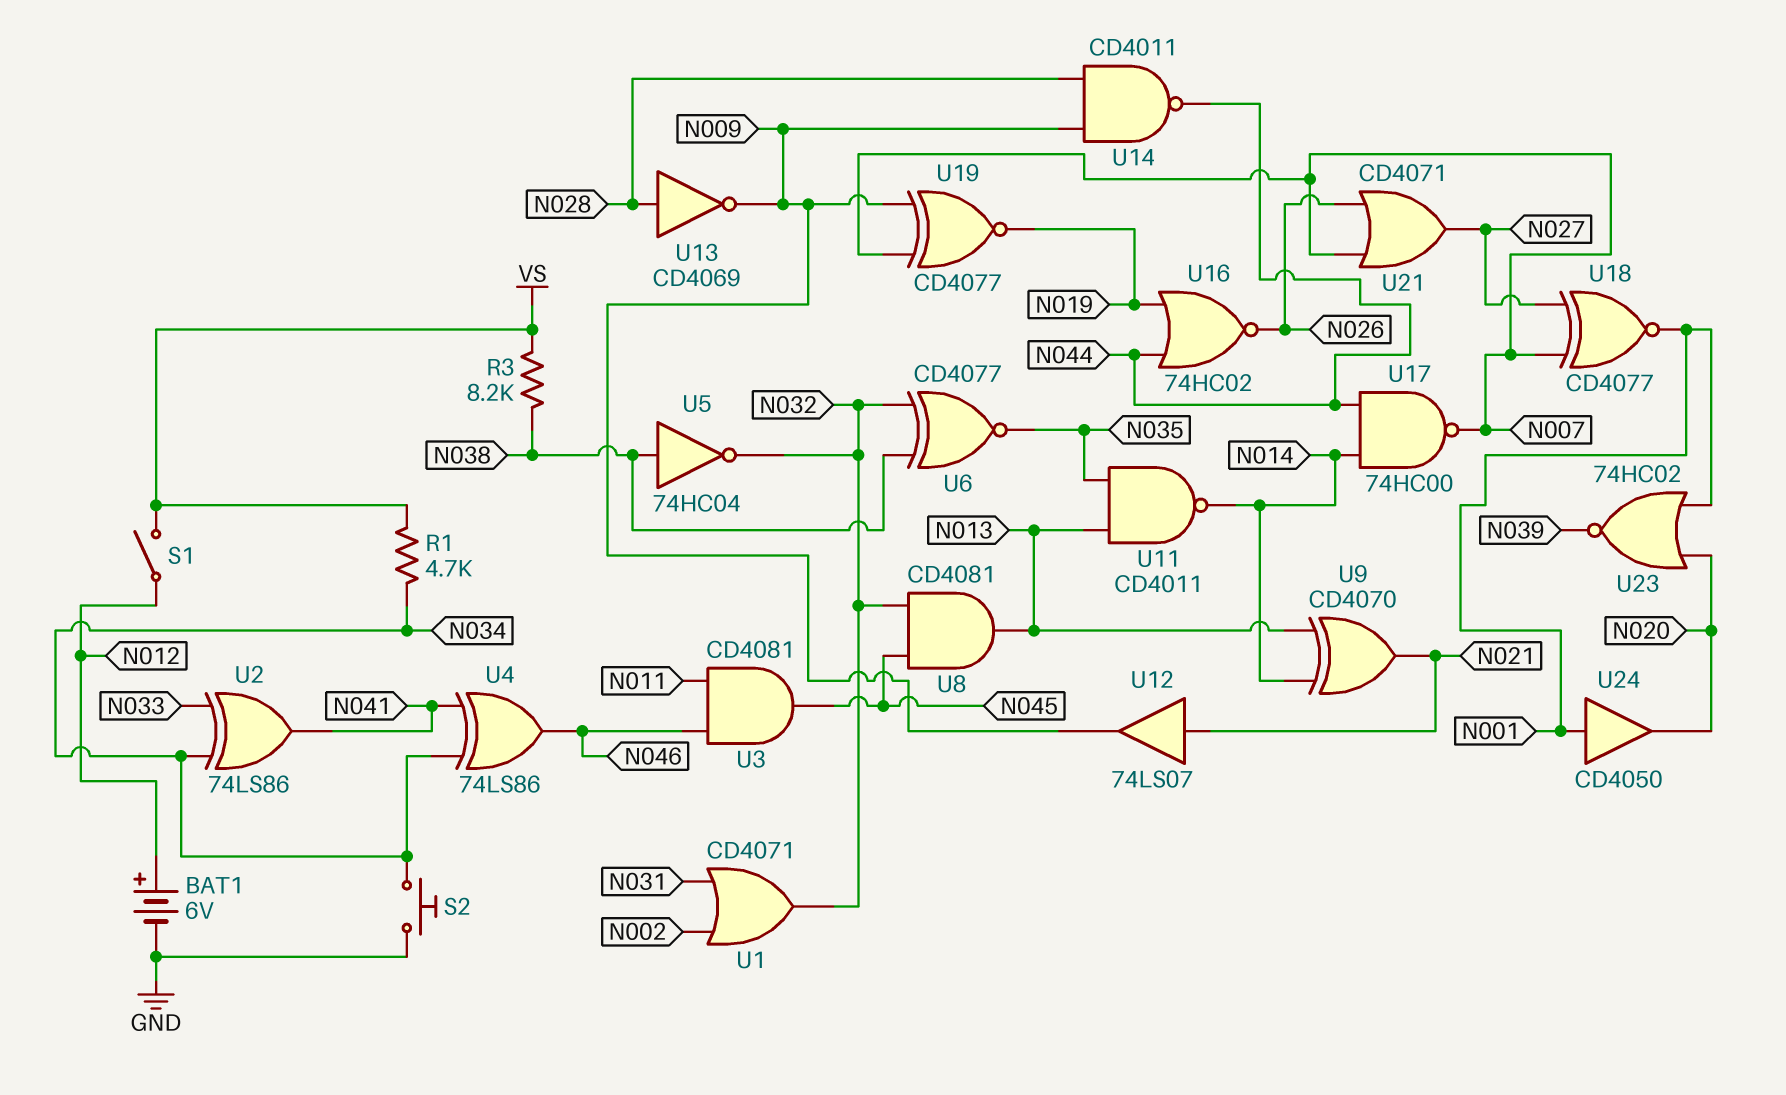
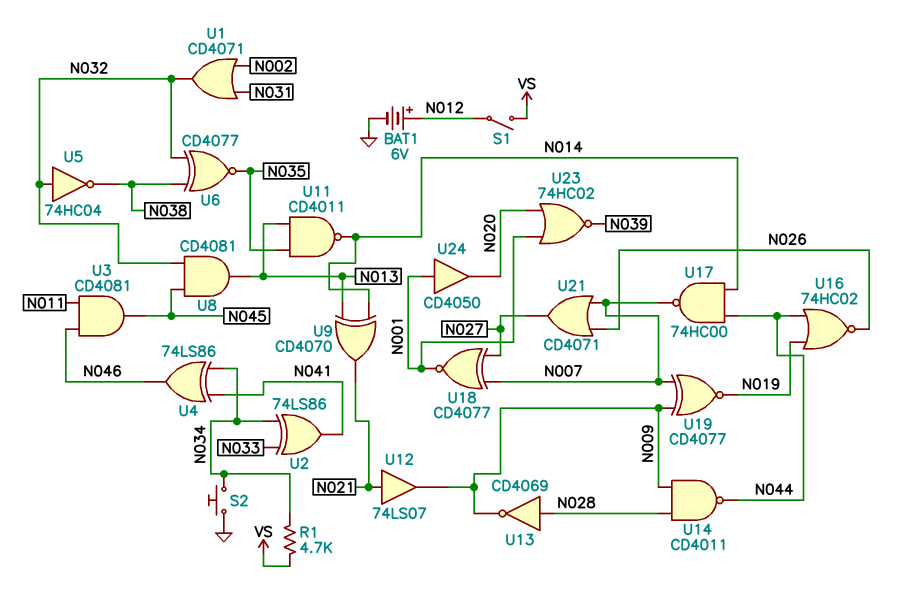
R3: 8.2k (N038, VS) -> none
U5: NOT 74HC04 (in N038, out N032) -> NOT 74HC04 (in N032, out N038)

